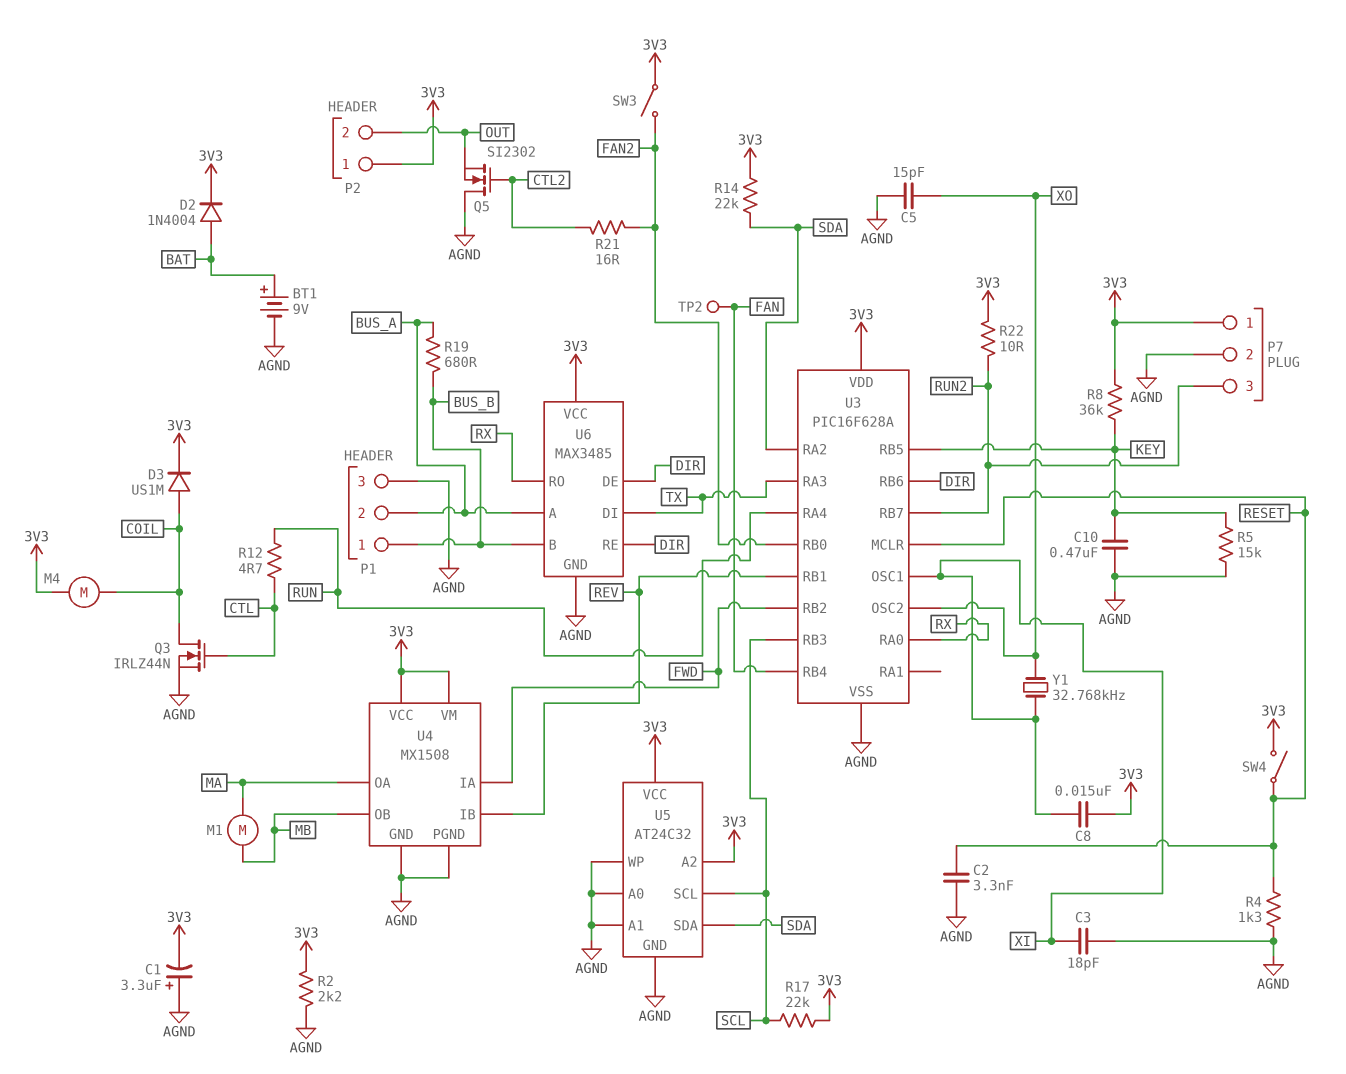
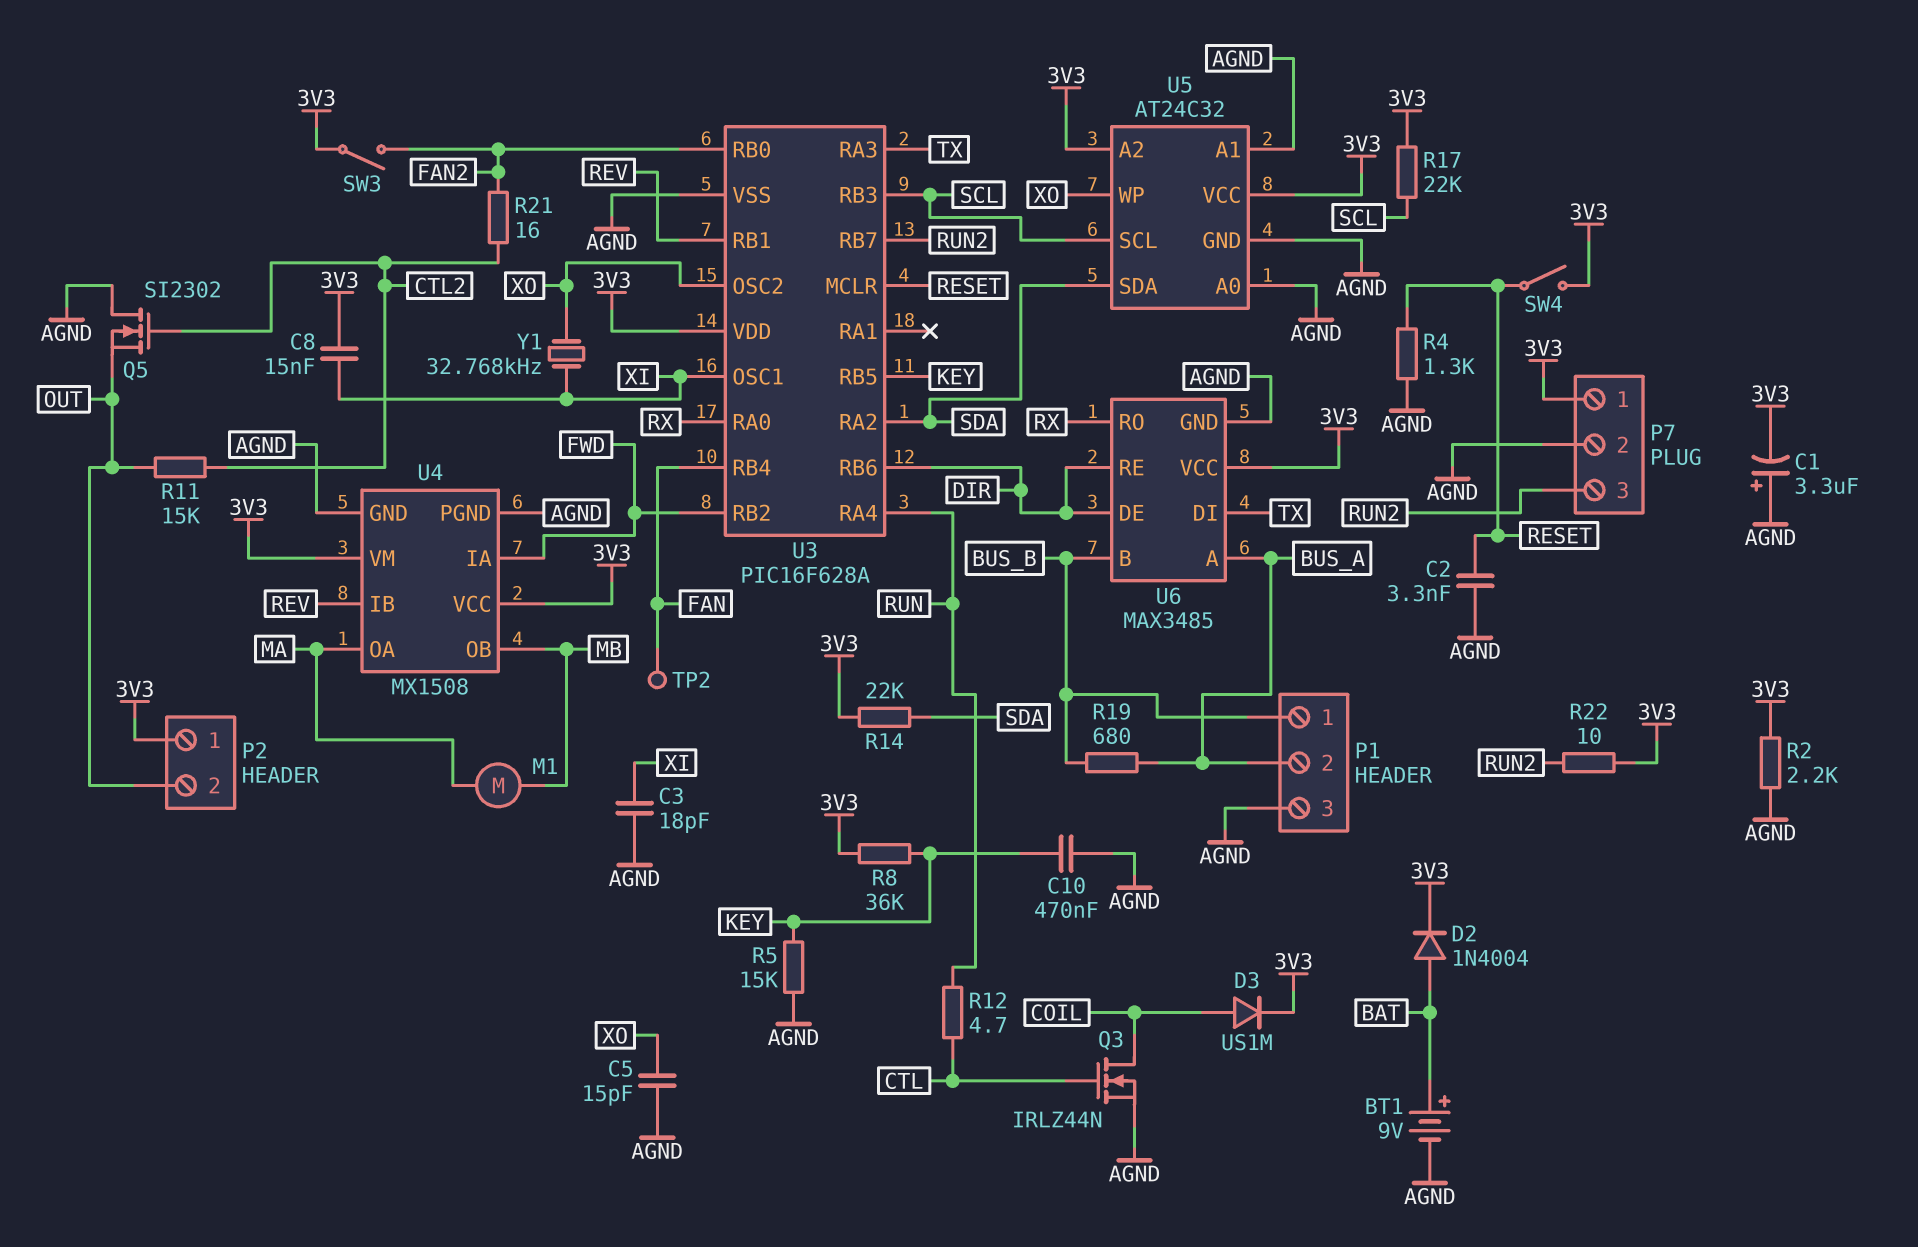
M4: motor (3V3, COIL) -> none
R11: none -> 15k (CTL2, OUT)
U5 pin WP: AGND -> XO

